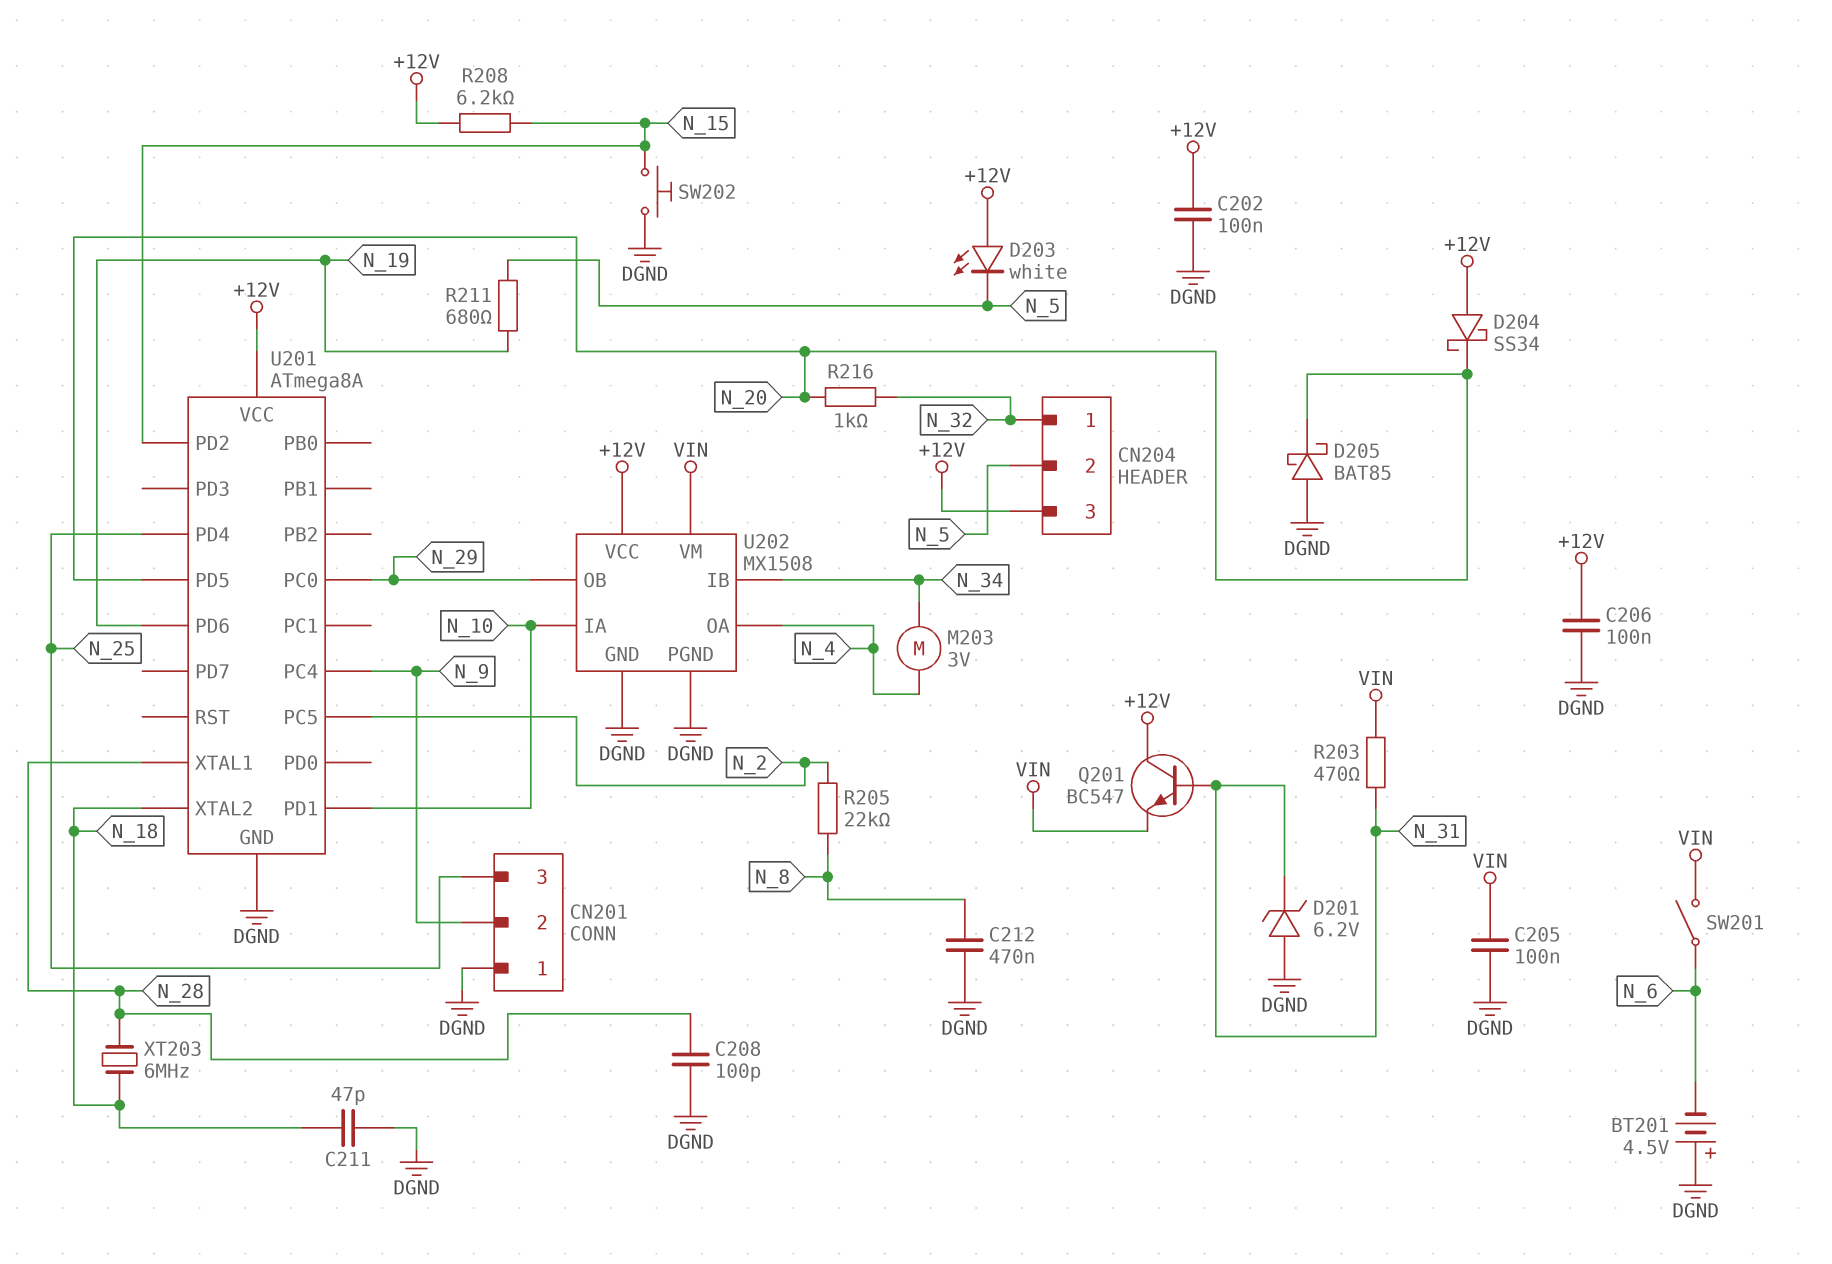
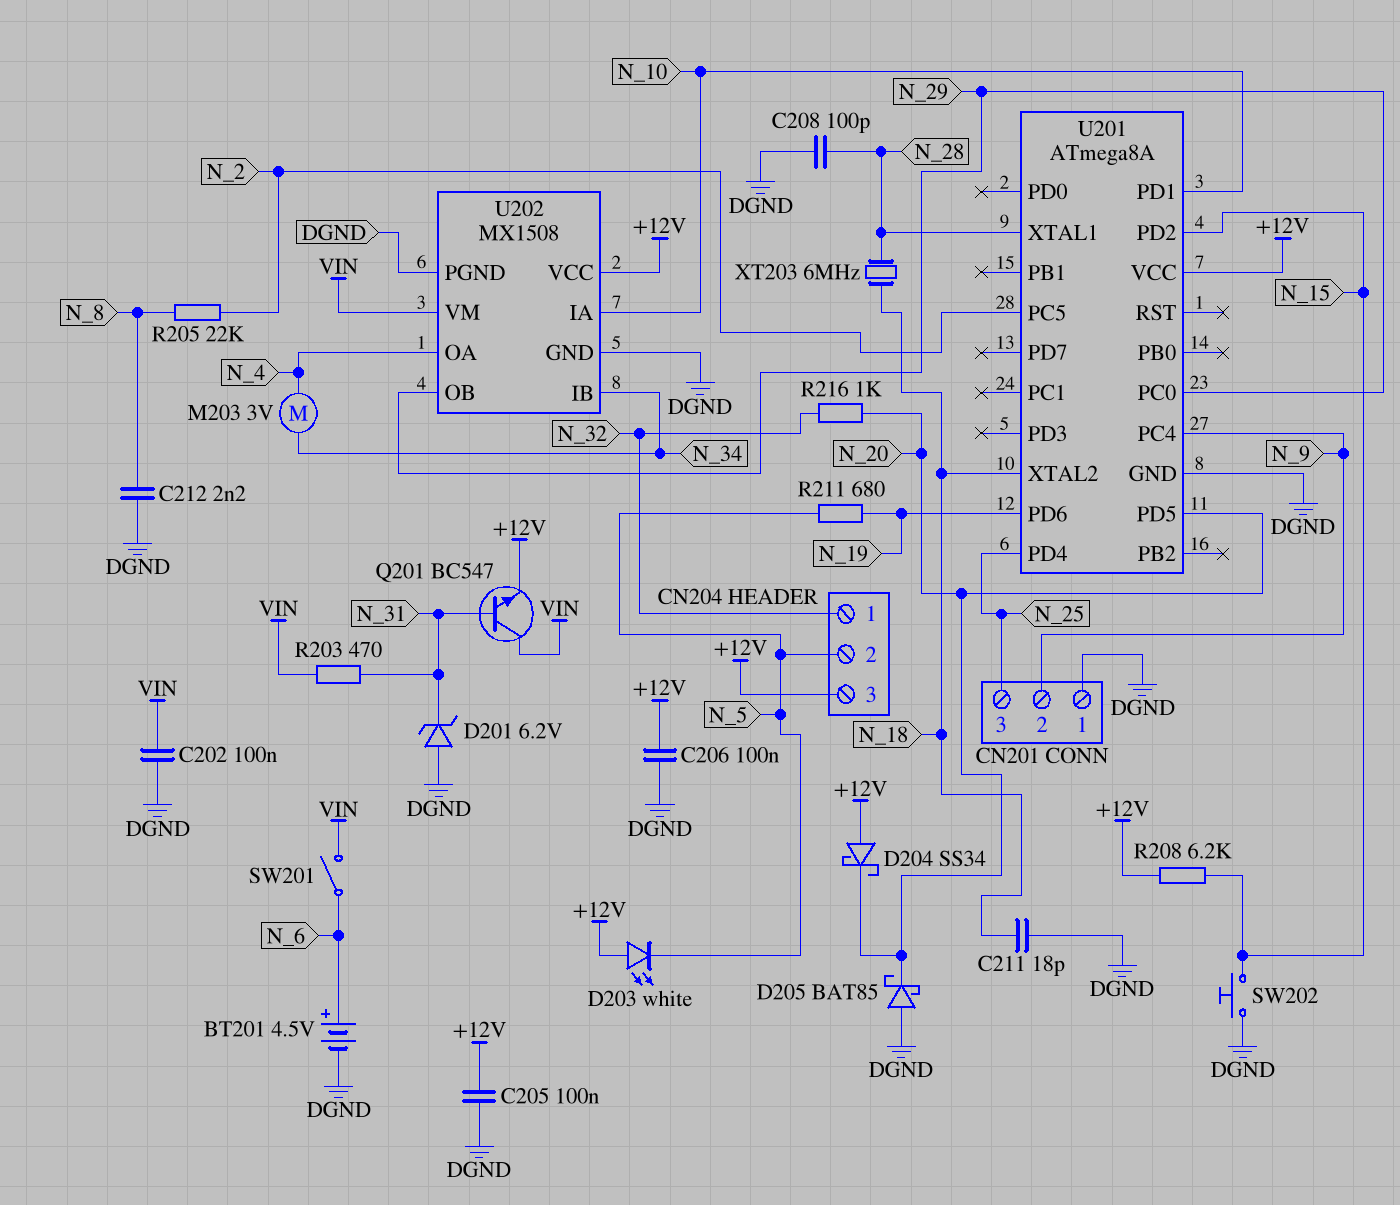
BT201: 4.5V (plus DGND, minus N_6) -> 4.5V (plus N_6, minus DGND)
C202: 100nF (+12V, DGND) -> 100nF (DGND, VIN)
C205: 100nF (DGND, VIN) -> 100nF (+12V, DGND)
C211: 47pF (DGND, N_18) -> 18pF (DGND, N_18)
C212: 470nF (DGND, N_8) -> 2.2nF (DGND, N_8)
Q201: NPN BC547 (B N_31, C +12V, E VIN) -> NPN BC547 (B N_31, C VIN, E +12V)

